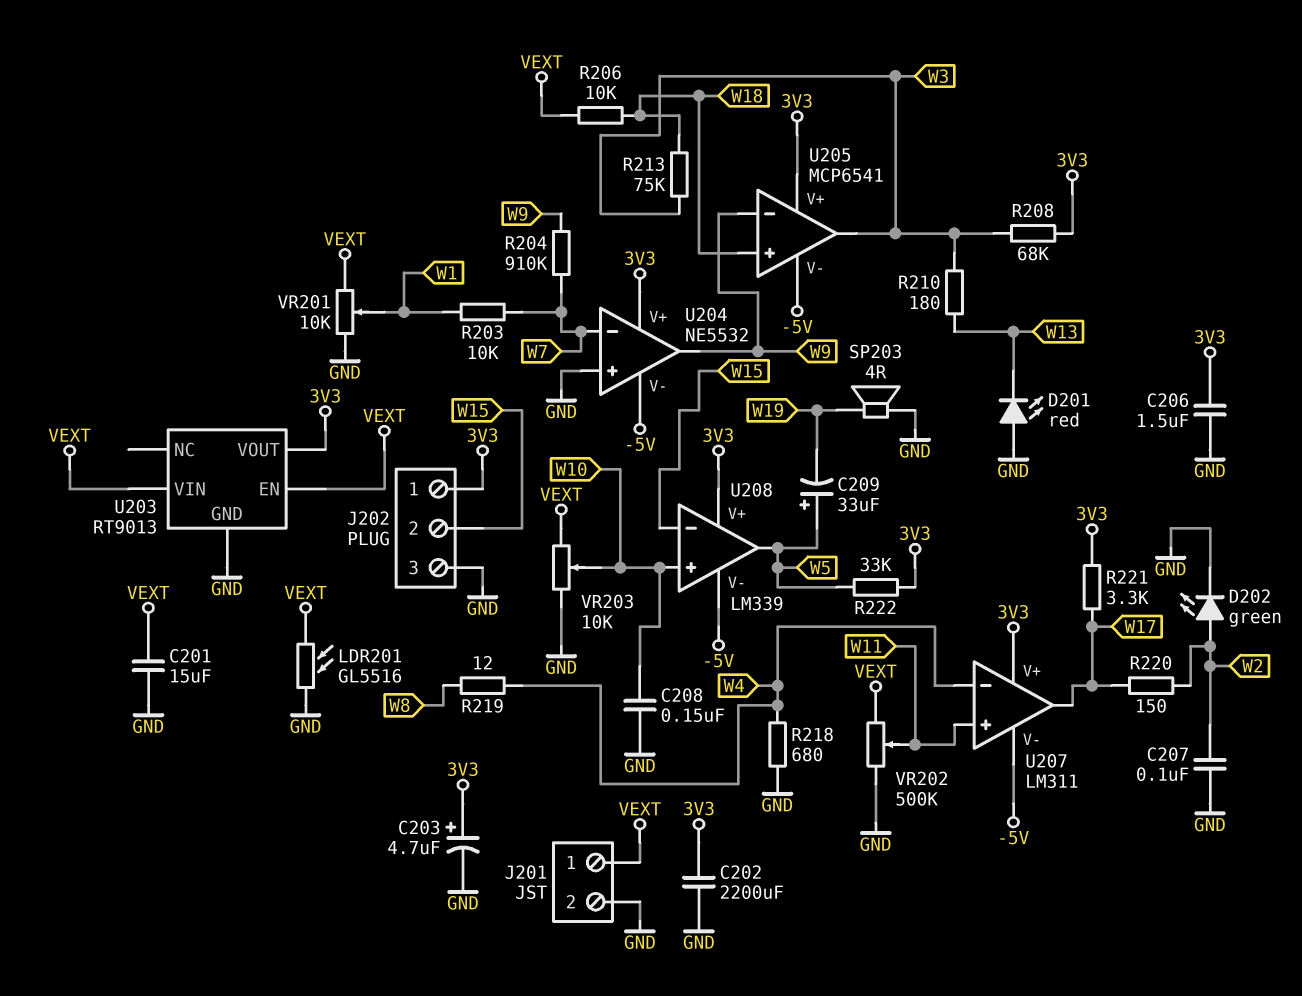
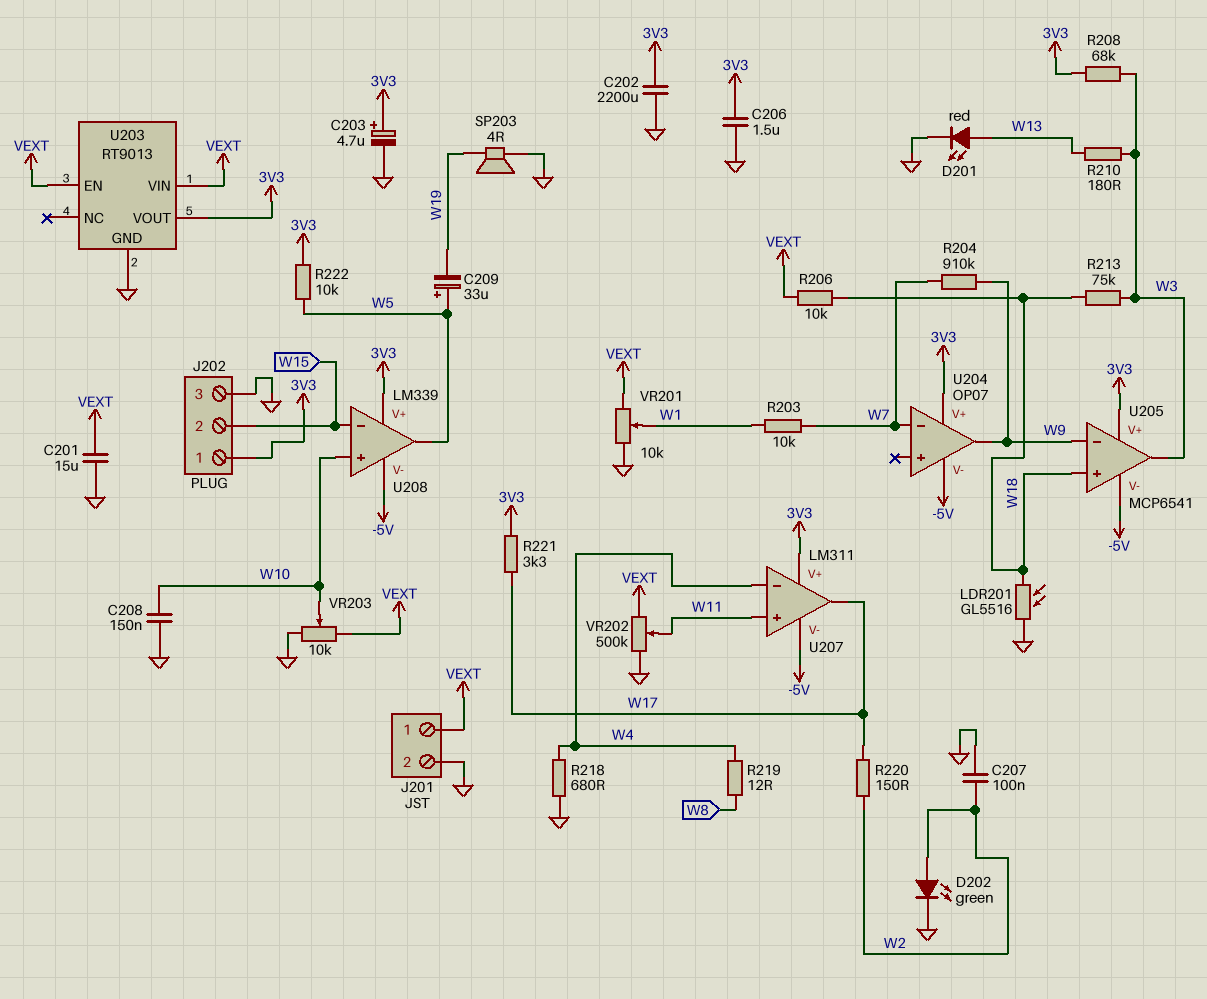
D201: LED red (A GND, K W13) -> LED red (A W13, K GND)
LDR201: GL5516 (GND, VEXT) -> GL5516 (GND, W18)
R222: 33k (3V3, W5) -> 10k (3V3, W5)
U204: NE5532 -> OP07
U204 pin in+: GND -> none

